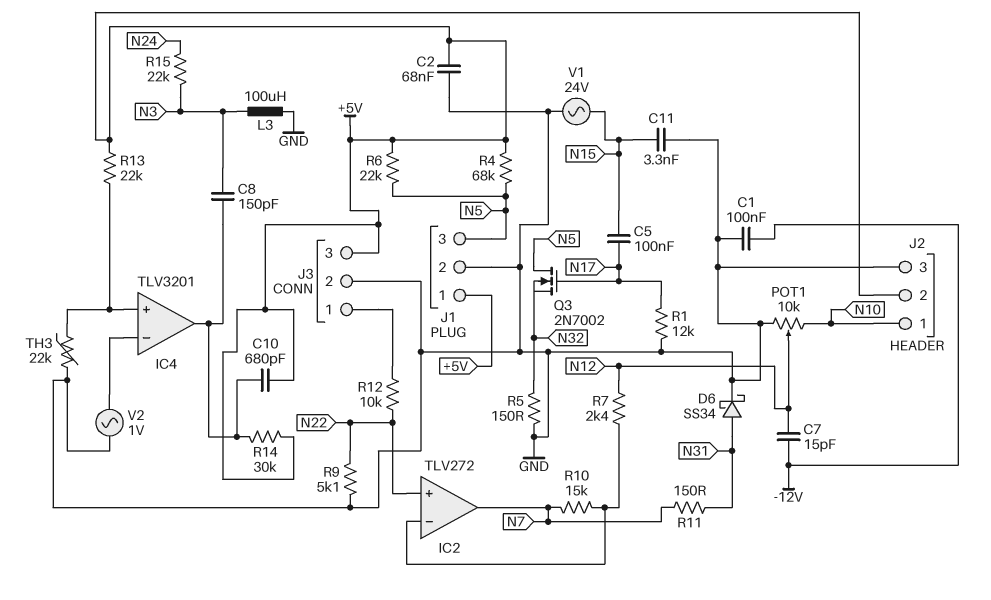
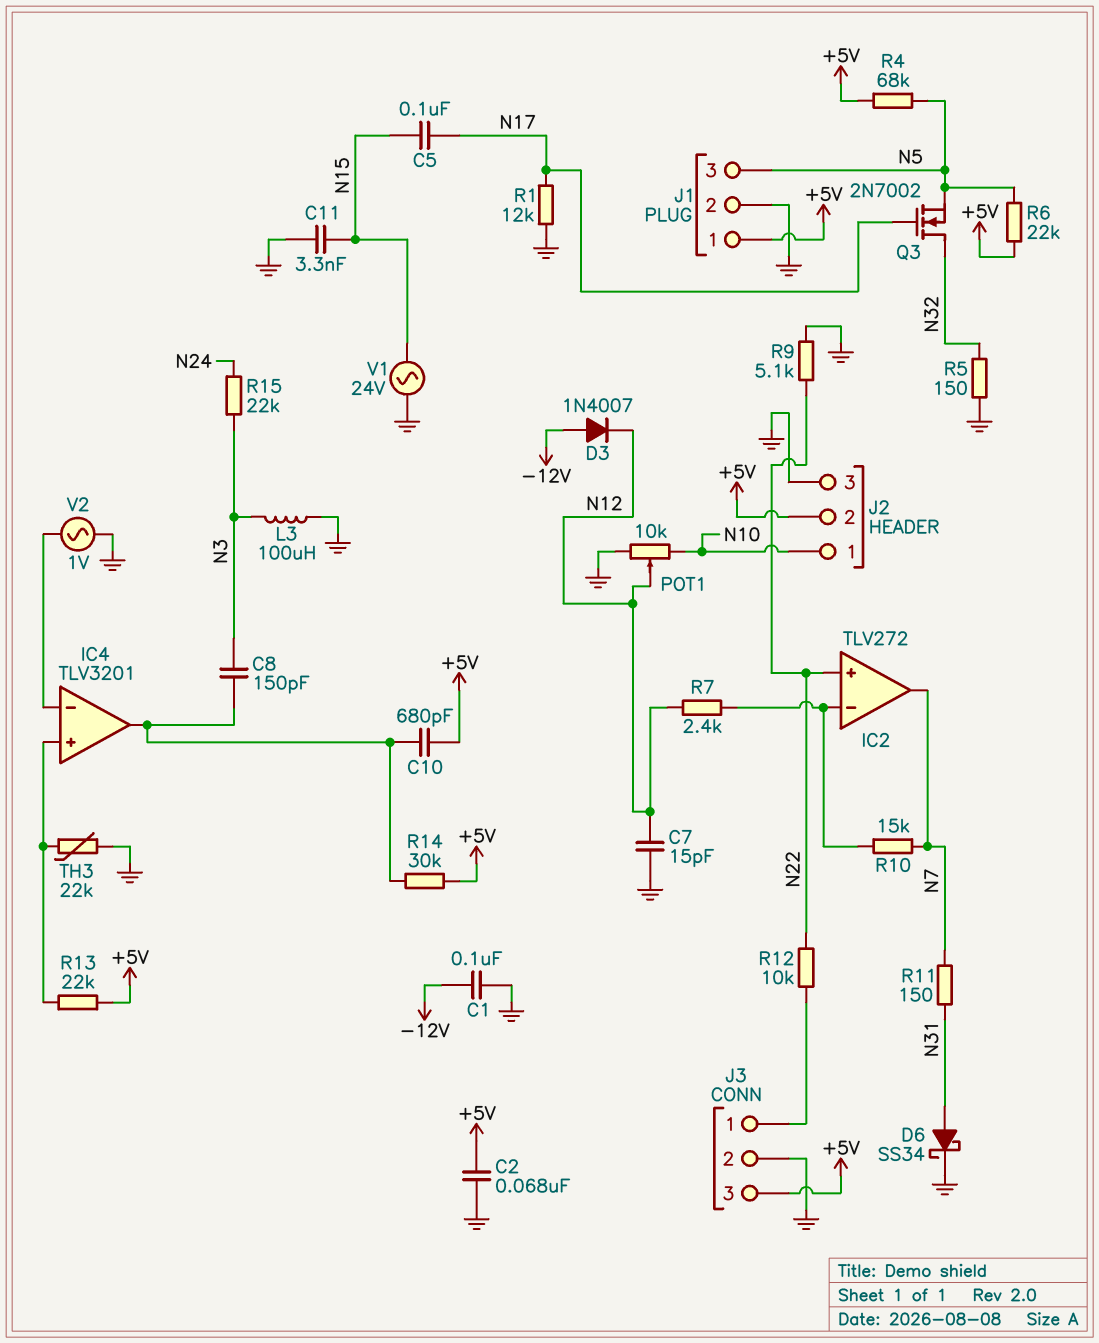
C7: 15pF (-12V, N12) -> 15pF (GND, N12)
D3: none -> diode 1N4007 (A -12V, K N12)
Q3: NMOS 2N7002 (G N17, D N5, S N32) -> NMOS 2N7002 (G N17, D N32, S N5)

